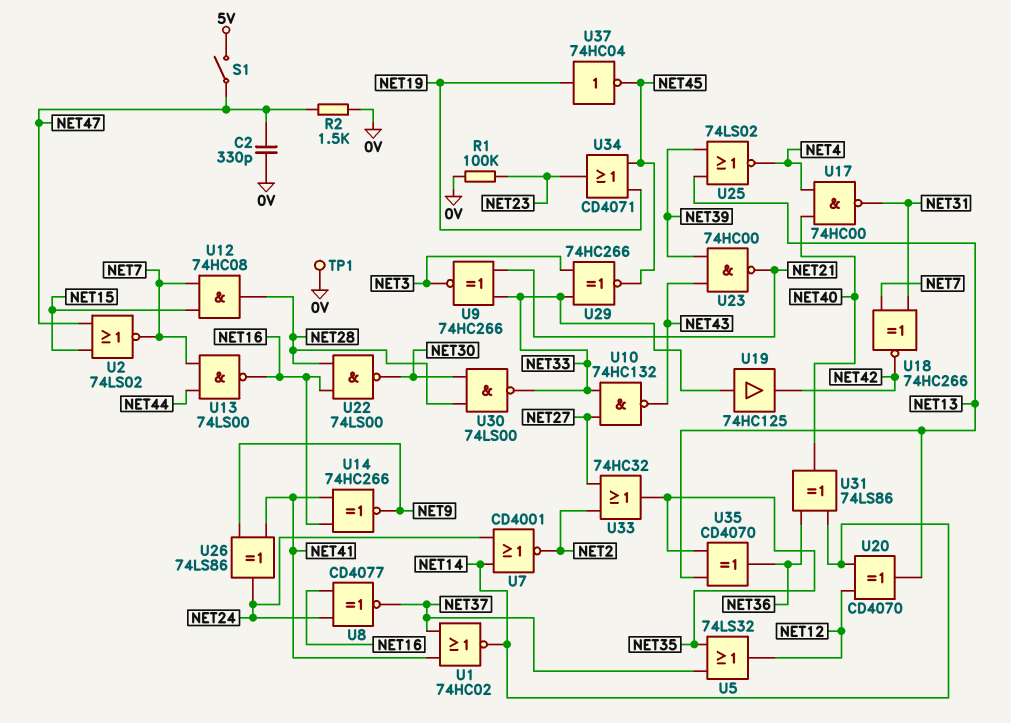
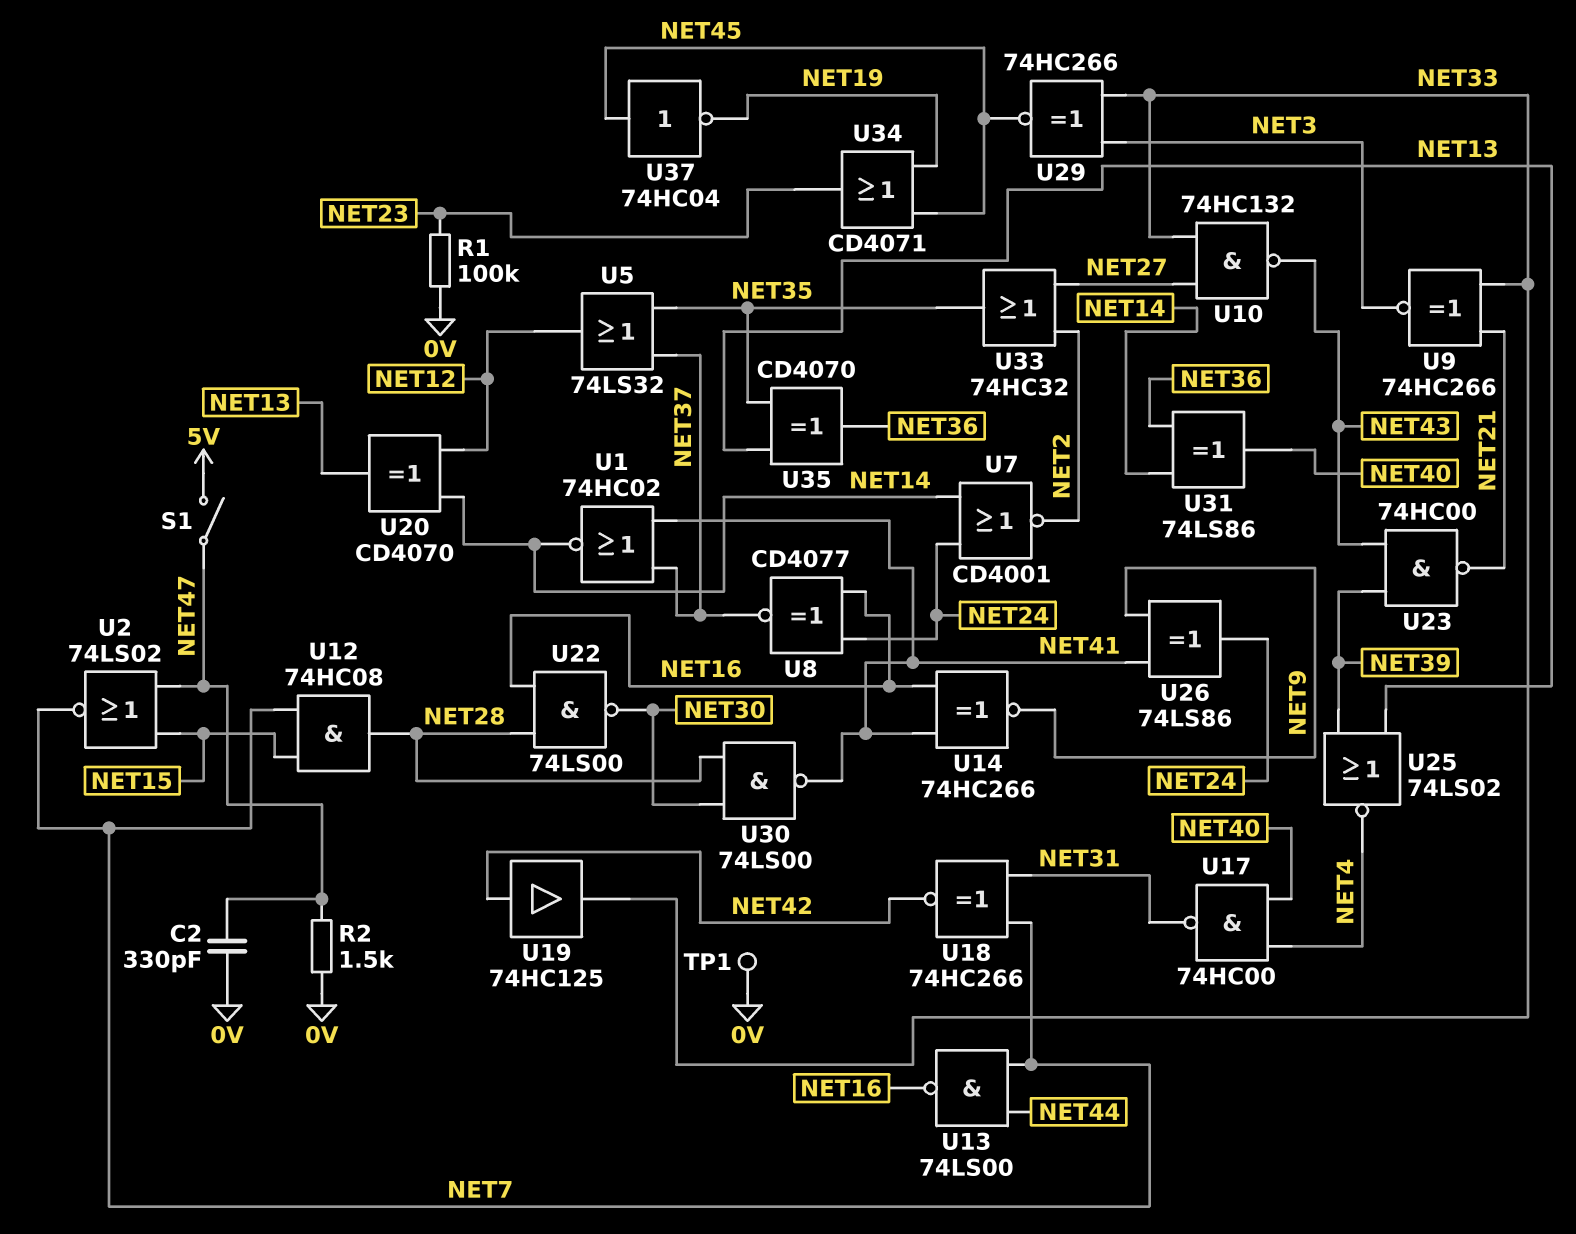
U19: buffer 74HC125 (in NET33, out NET42) -> buffer 74HC125 (in NET42, out NET33)
U30: NAND 74LS00 (in NET28, in NET30, out NET33) -> NAND 74LS00 (in NET28, in NET30, out NET41)
U37: NOT 74HC04 (in NET19, out NET45) -> NOT 74HC04 (in NET45, out NET19)

